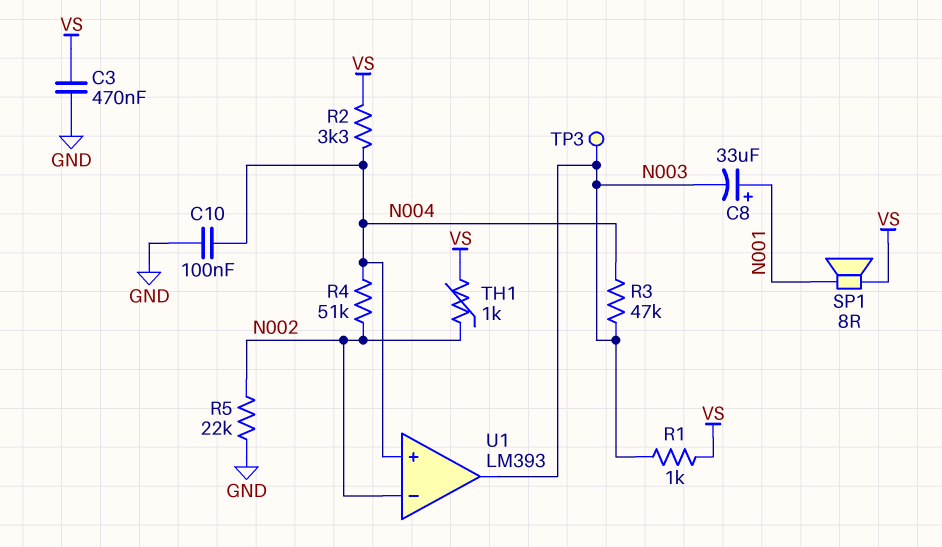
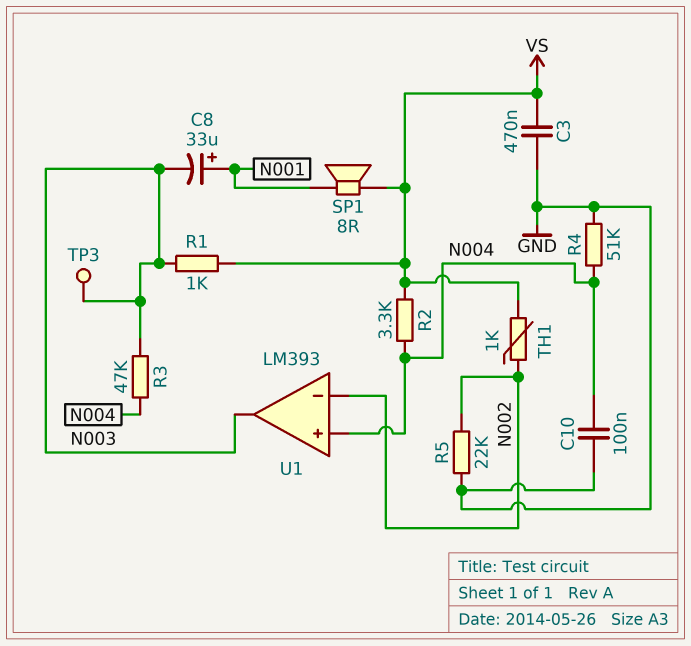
R4: 51k (N002, N004) -> 51k (GND, N004)

